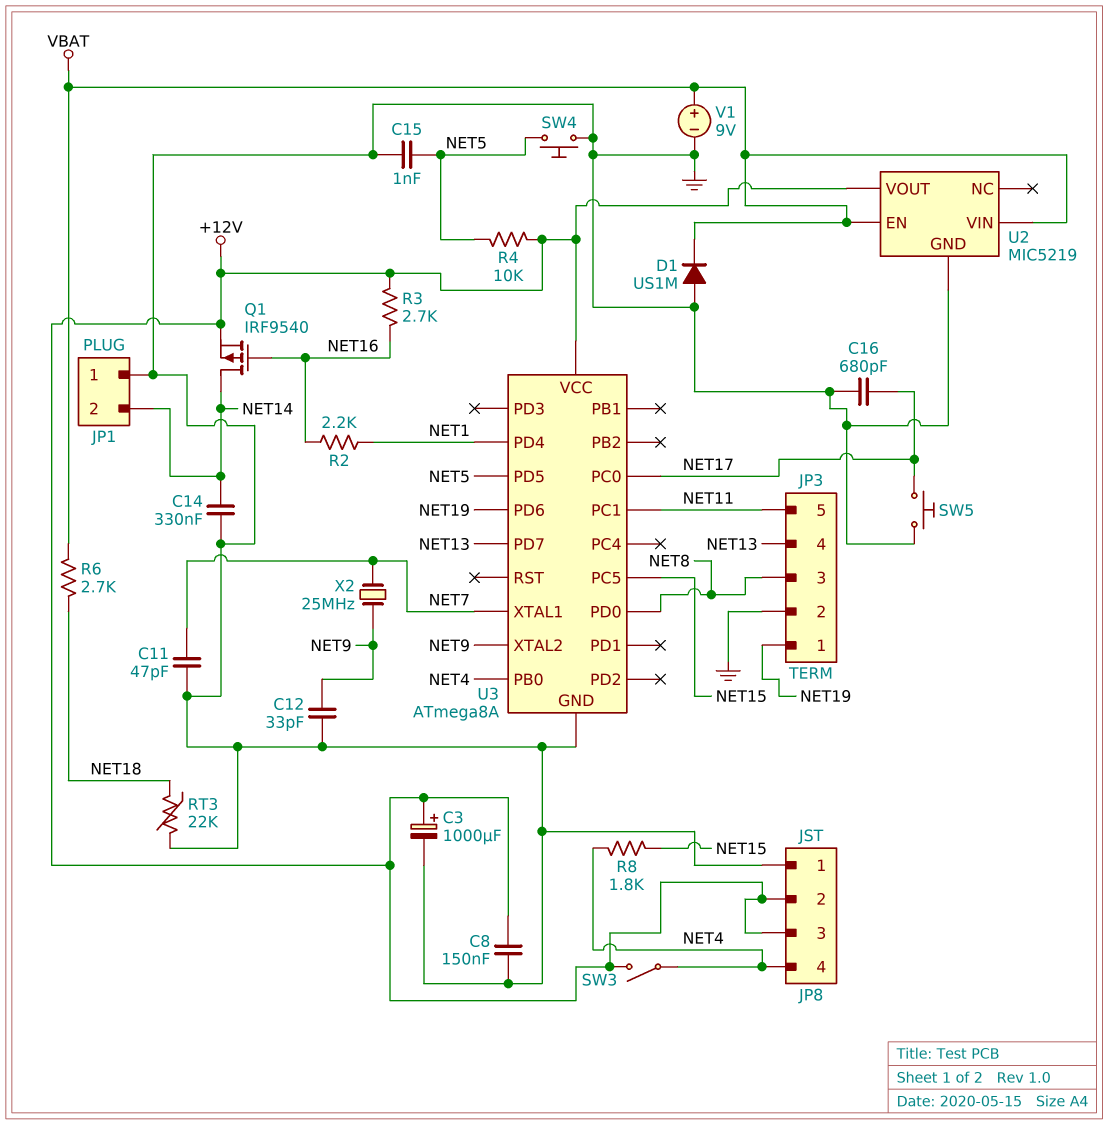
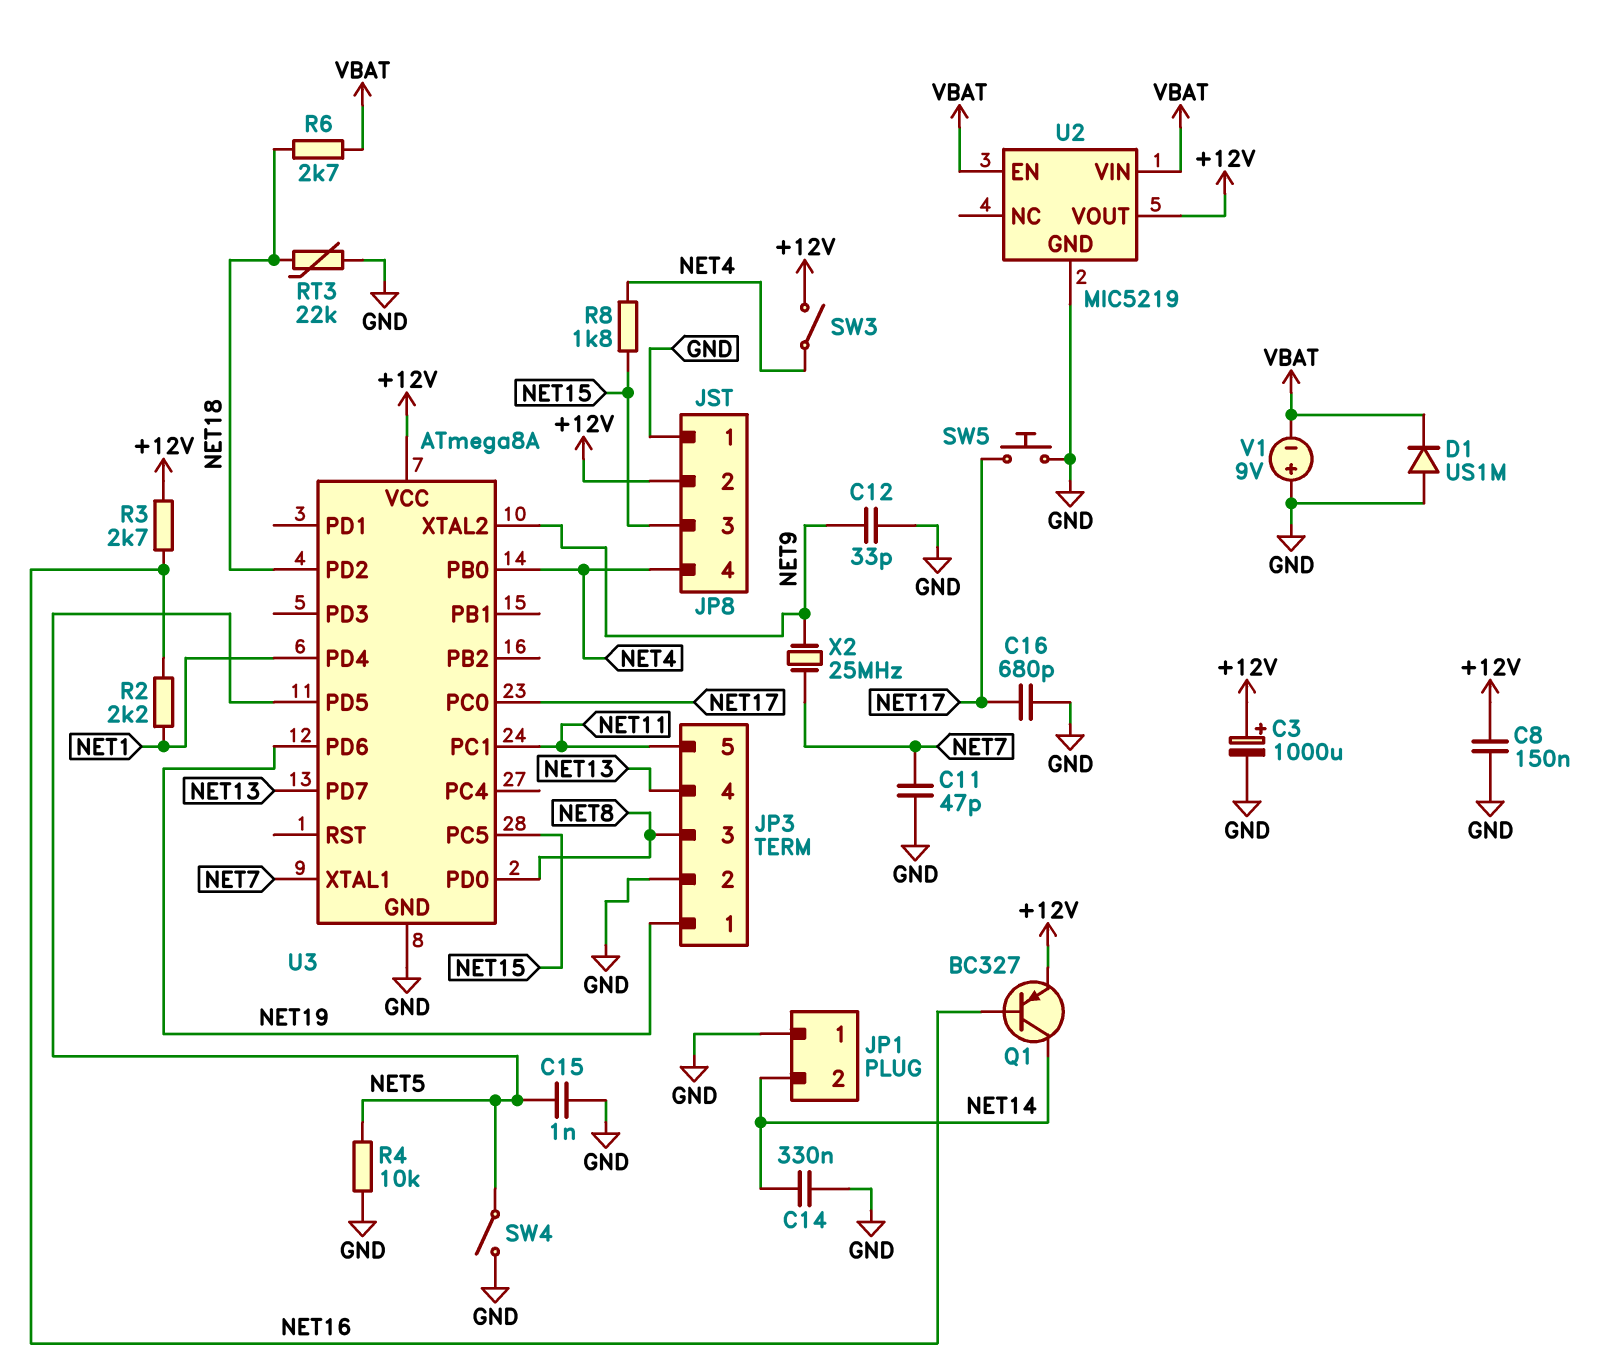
JP8 pin 3: +12V -> NET15
Q1: PMOS IRF9540 (G NET16, D NET14, S +12V) -> PNP BC327 (B NET16, C NET14, E +12V)
R4: 10k (+12V, NET5) -> 10k (GND, NET5)
SW4: button (GND, NET5) -> switch (GND, NET5)
U3 pin PD2: none -> NET18
V1: 9V (plus VBAT, minus GND) -> 9V (plus GND, minus VBAT)

